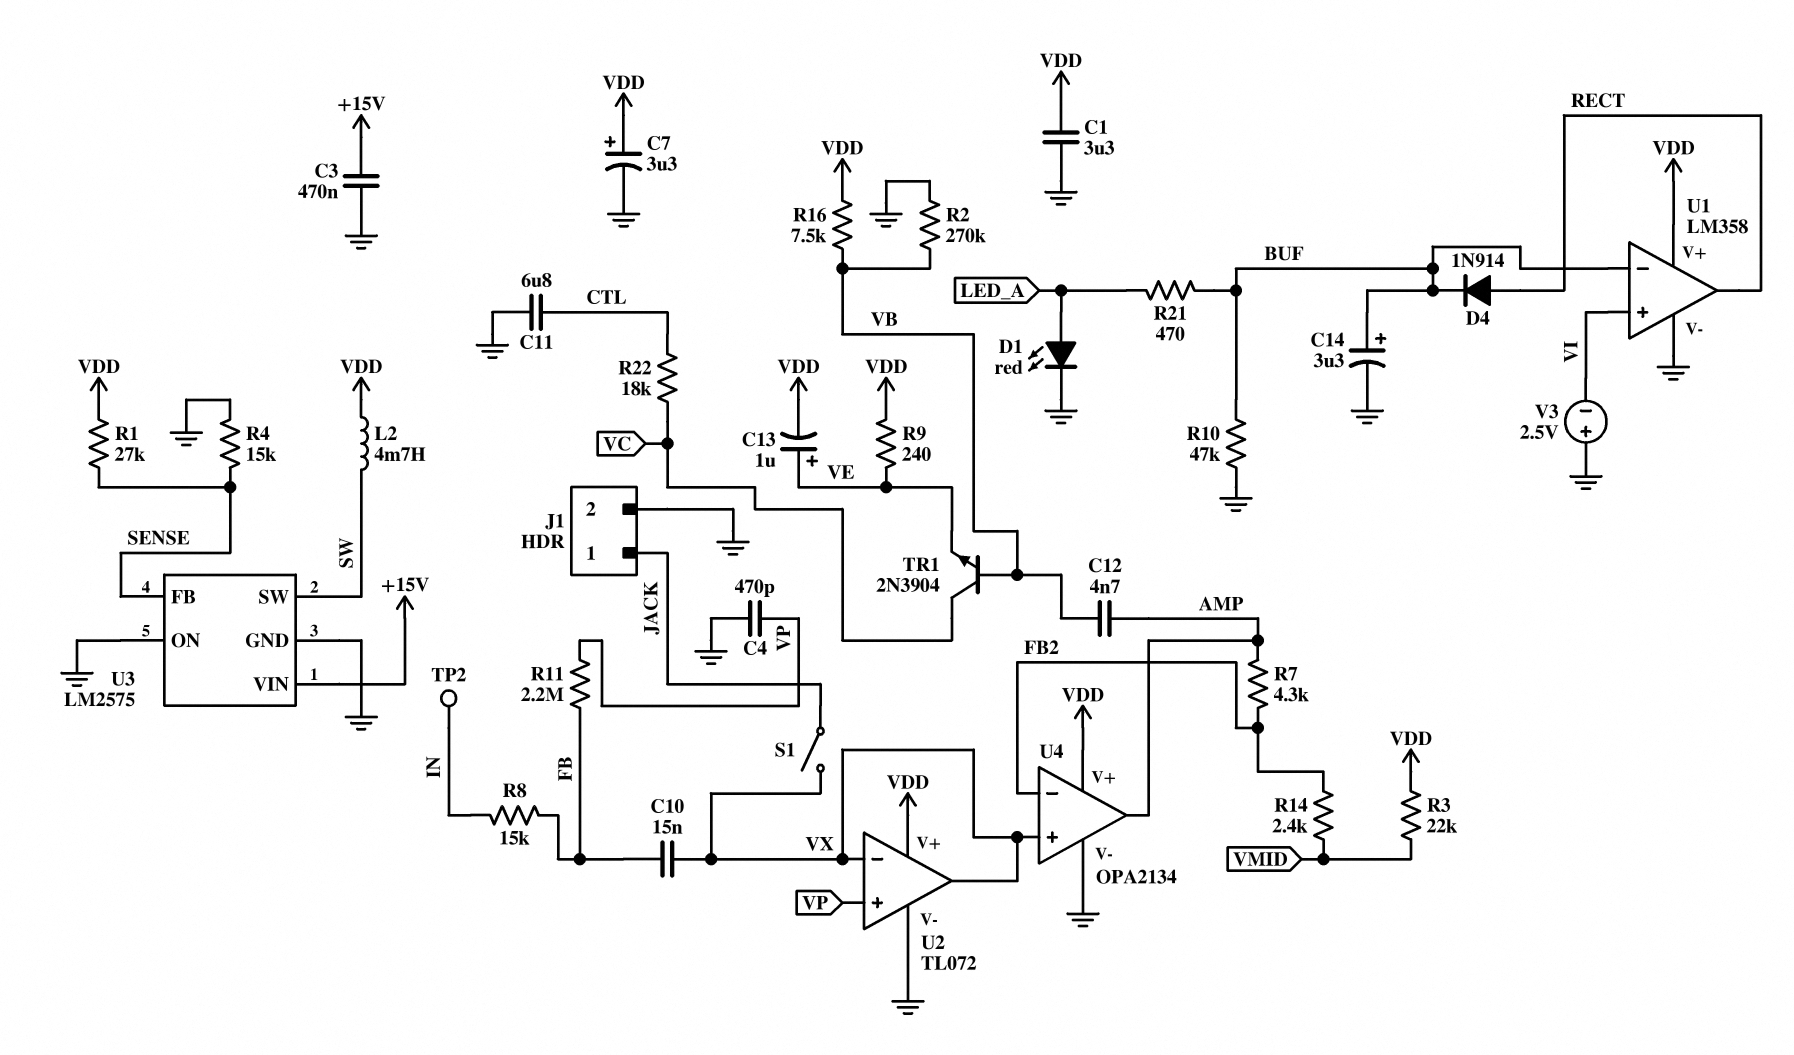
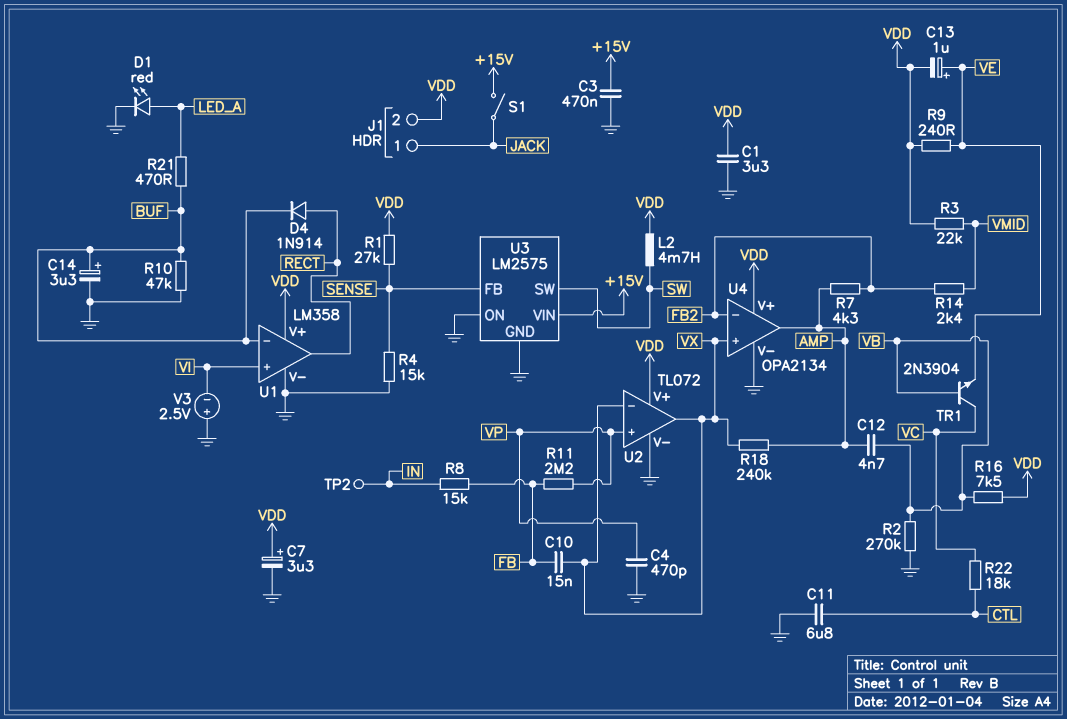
J1 pin 2: GND -> VDD
R18: none -> 240k (AMP, VX)
S1: switch (JACK, VX) -> switch (+15V, JACK)

